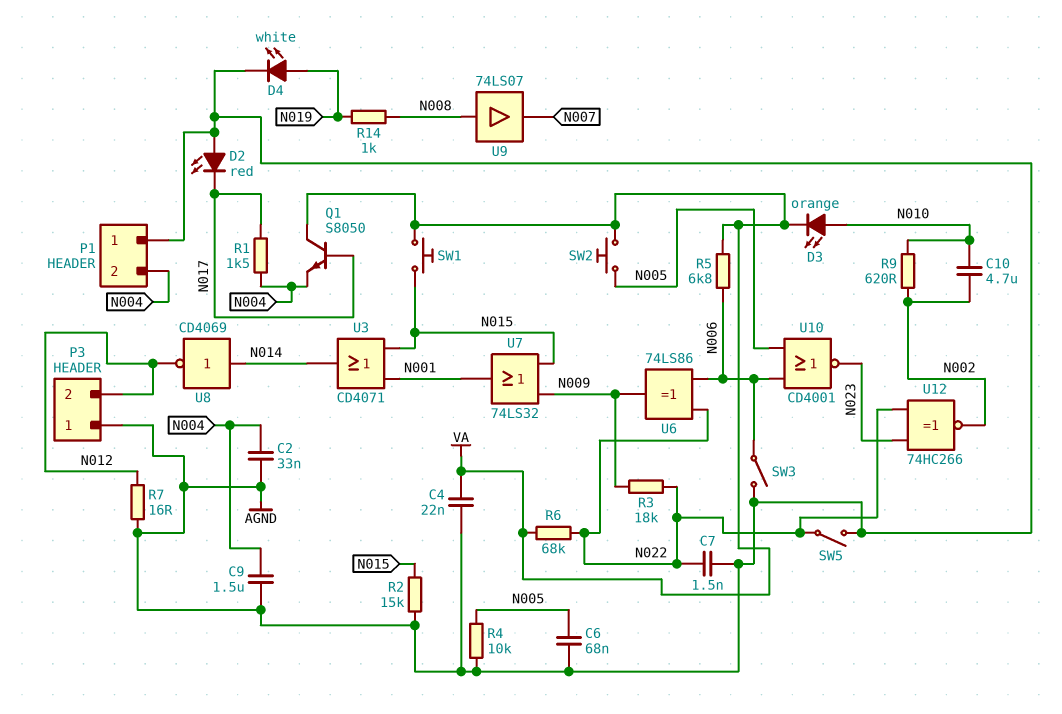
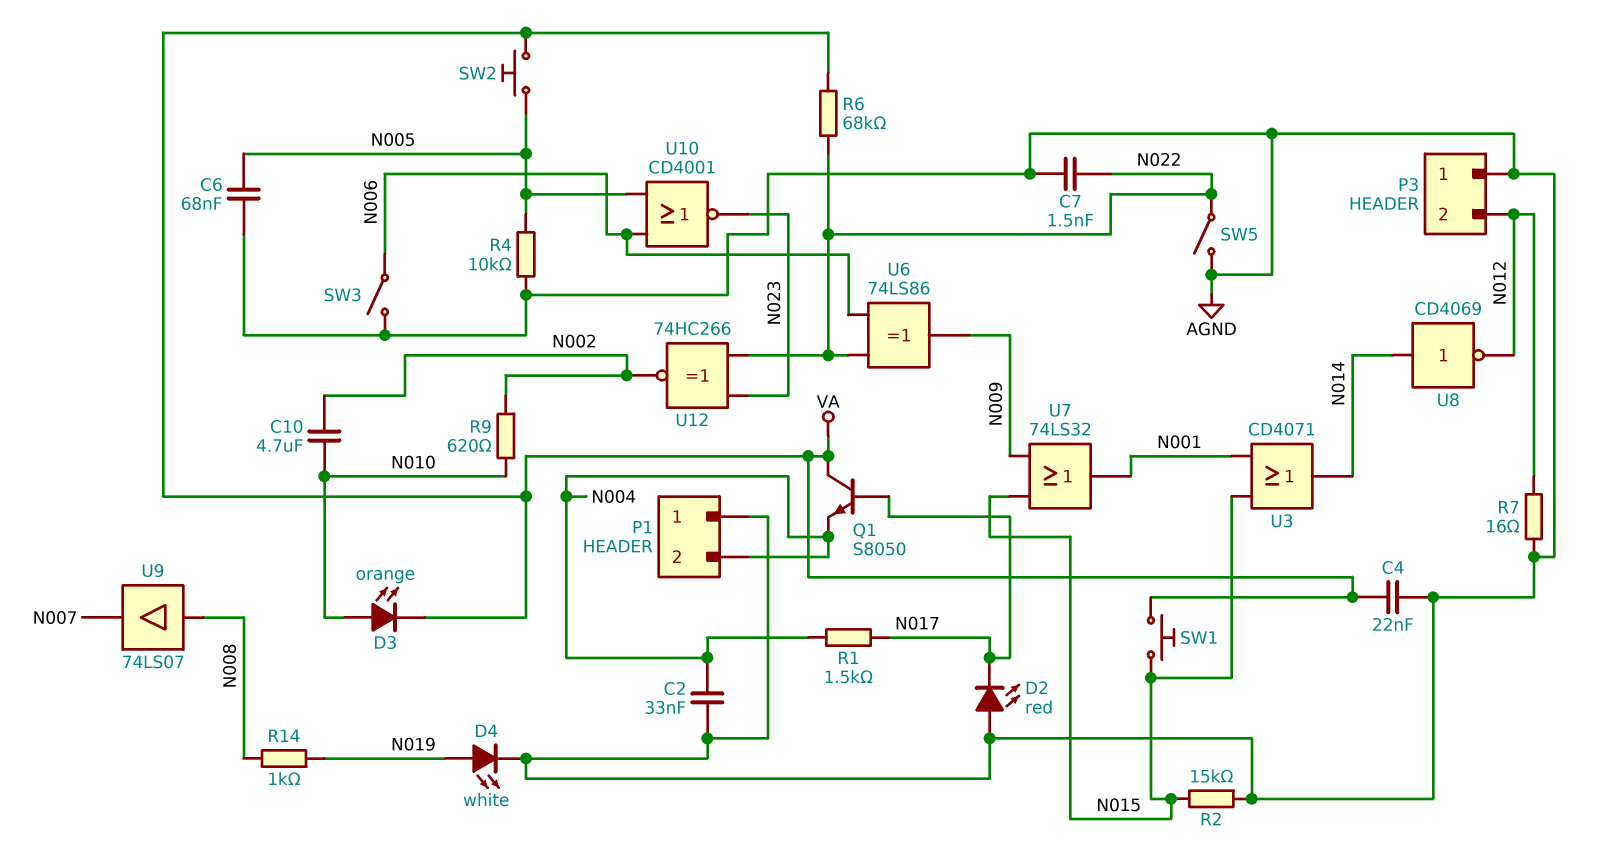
C9: 1.5uF (AGND, N004) -> none
R3: 18k (N009, N022) -> none
R5: 6.8k (N006, VA) -> none

